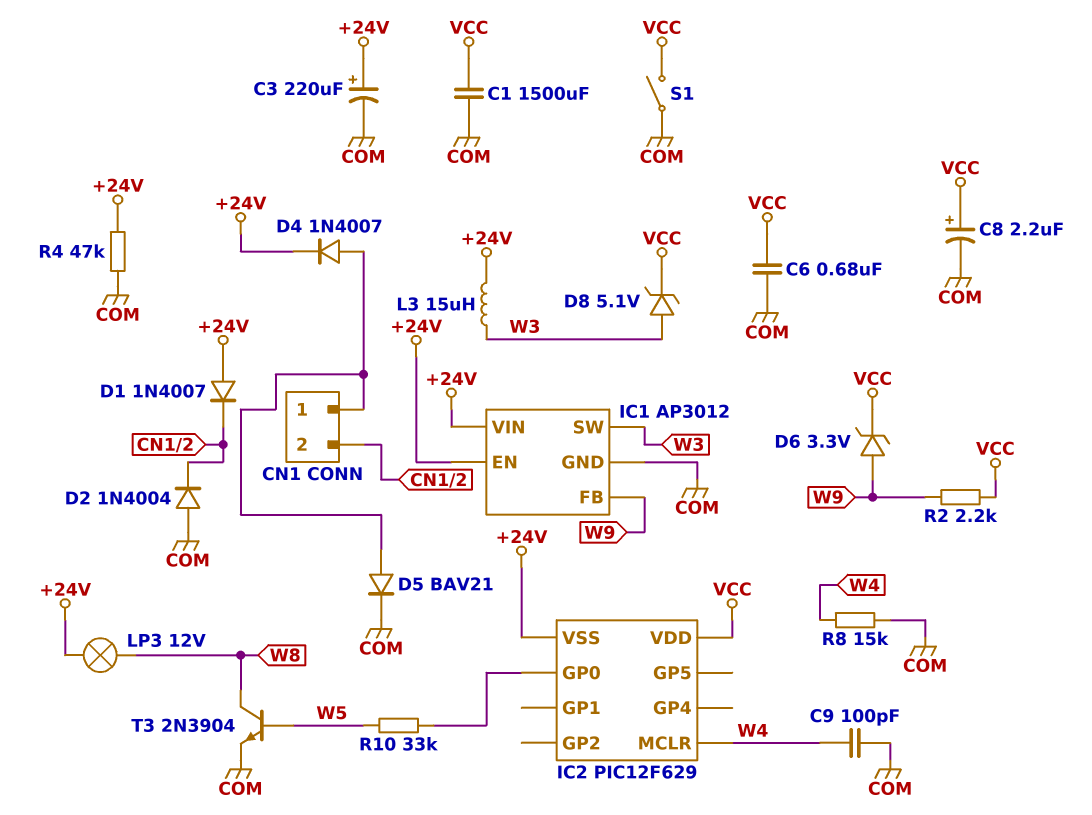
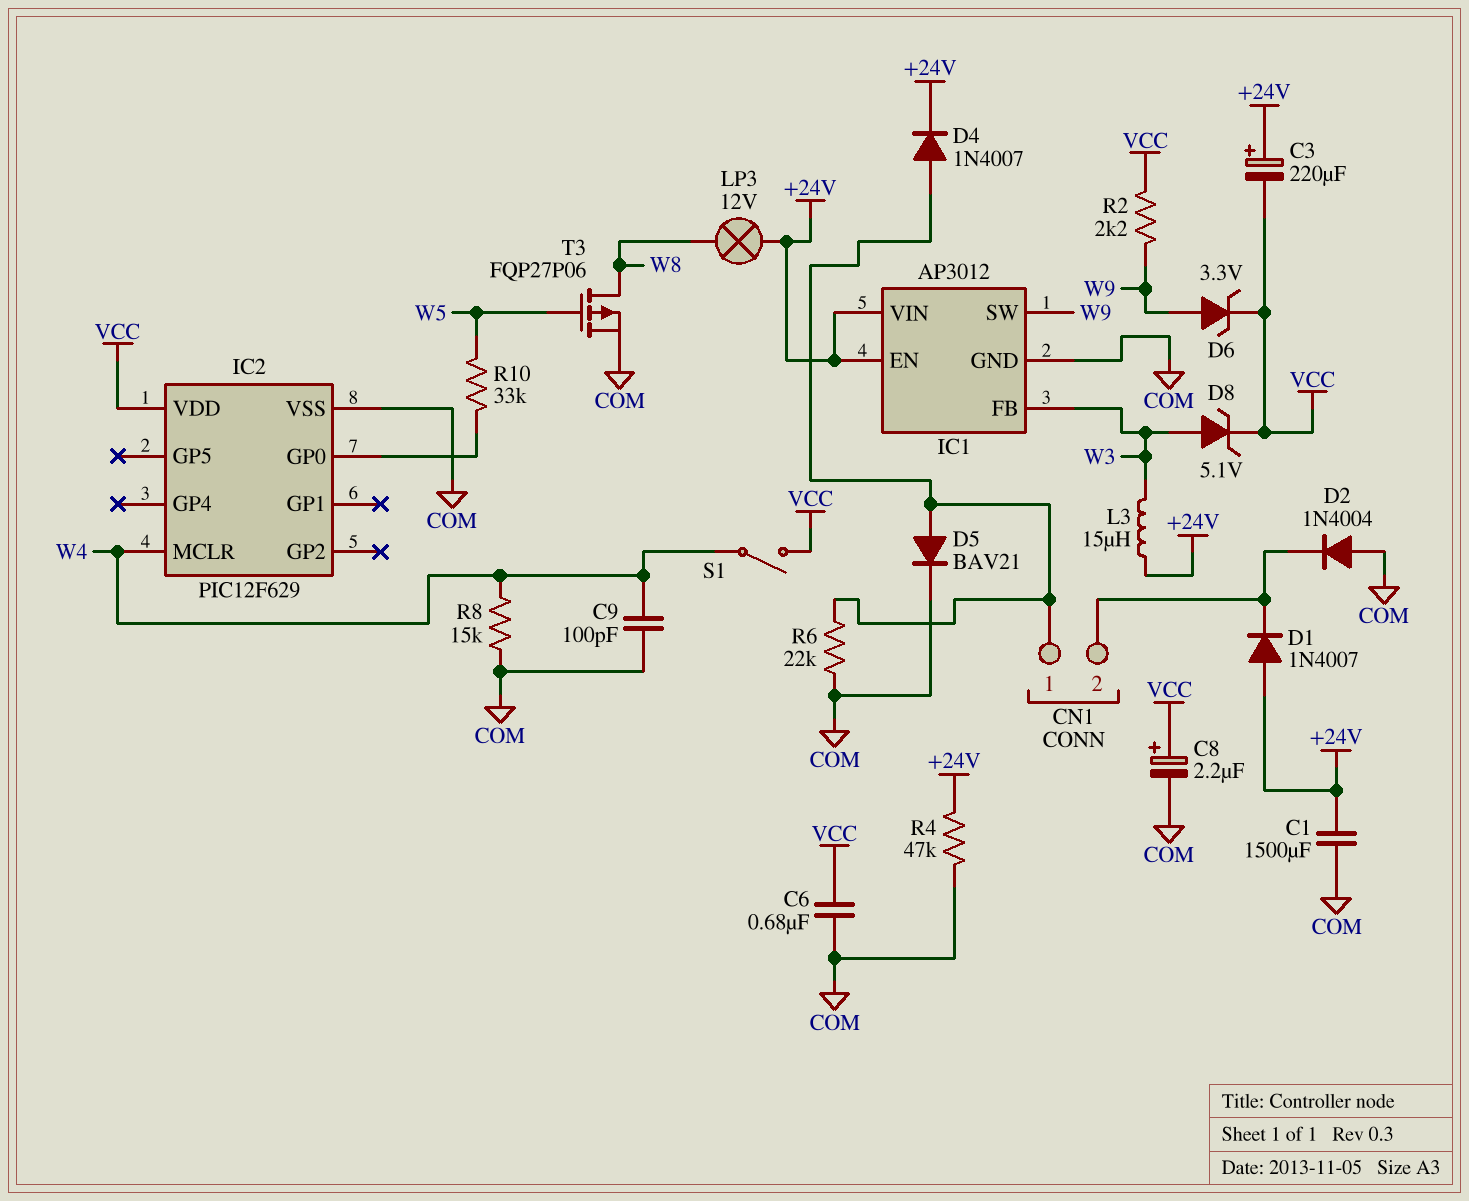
C1: 1500uF (COM, VCC) -> 1500uF (+24V, COM)
C3: 220uF (plus +24V, minus COM) -> 220uF (plus +24V, minus VCC)
IC1 pin FB: W9 -> W3
IC1 pin SW: W3 -> W9
IC2 pin VSS: +24V -> COM
R6: none -> 22k (CN1/1, COM)
S1: switch (COM, VCC) -> switch (VCC, W4)
T3: NPN 2N3904 (B W5, C W8, E COM) -> PMOS FQP27P06 (G W5, D W8, S COM)

